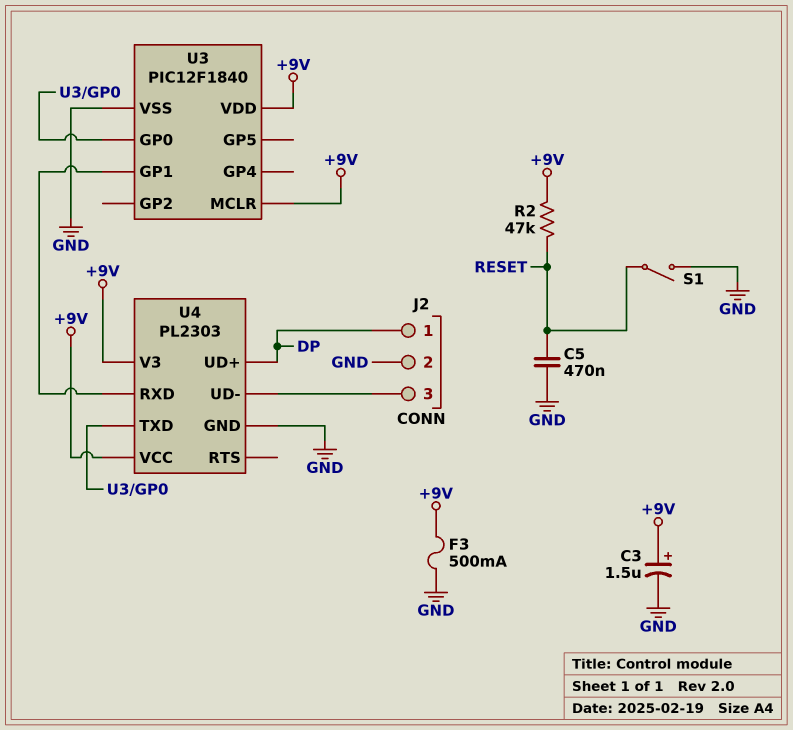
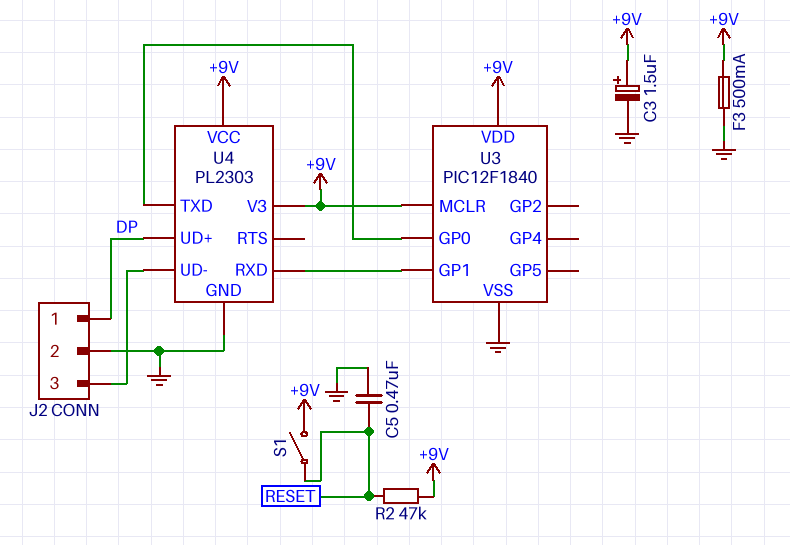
S1: switch (GND, RESET) -> switch (+9V, RESET)

